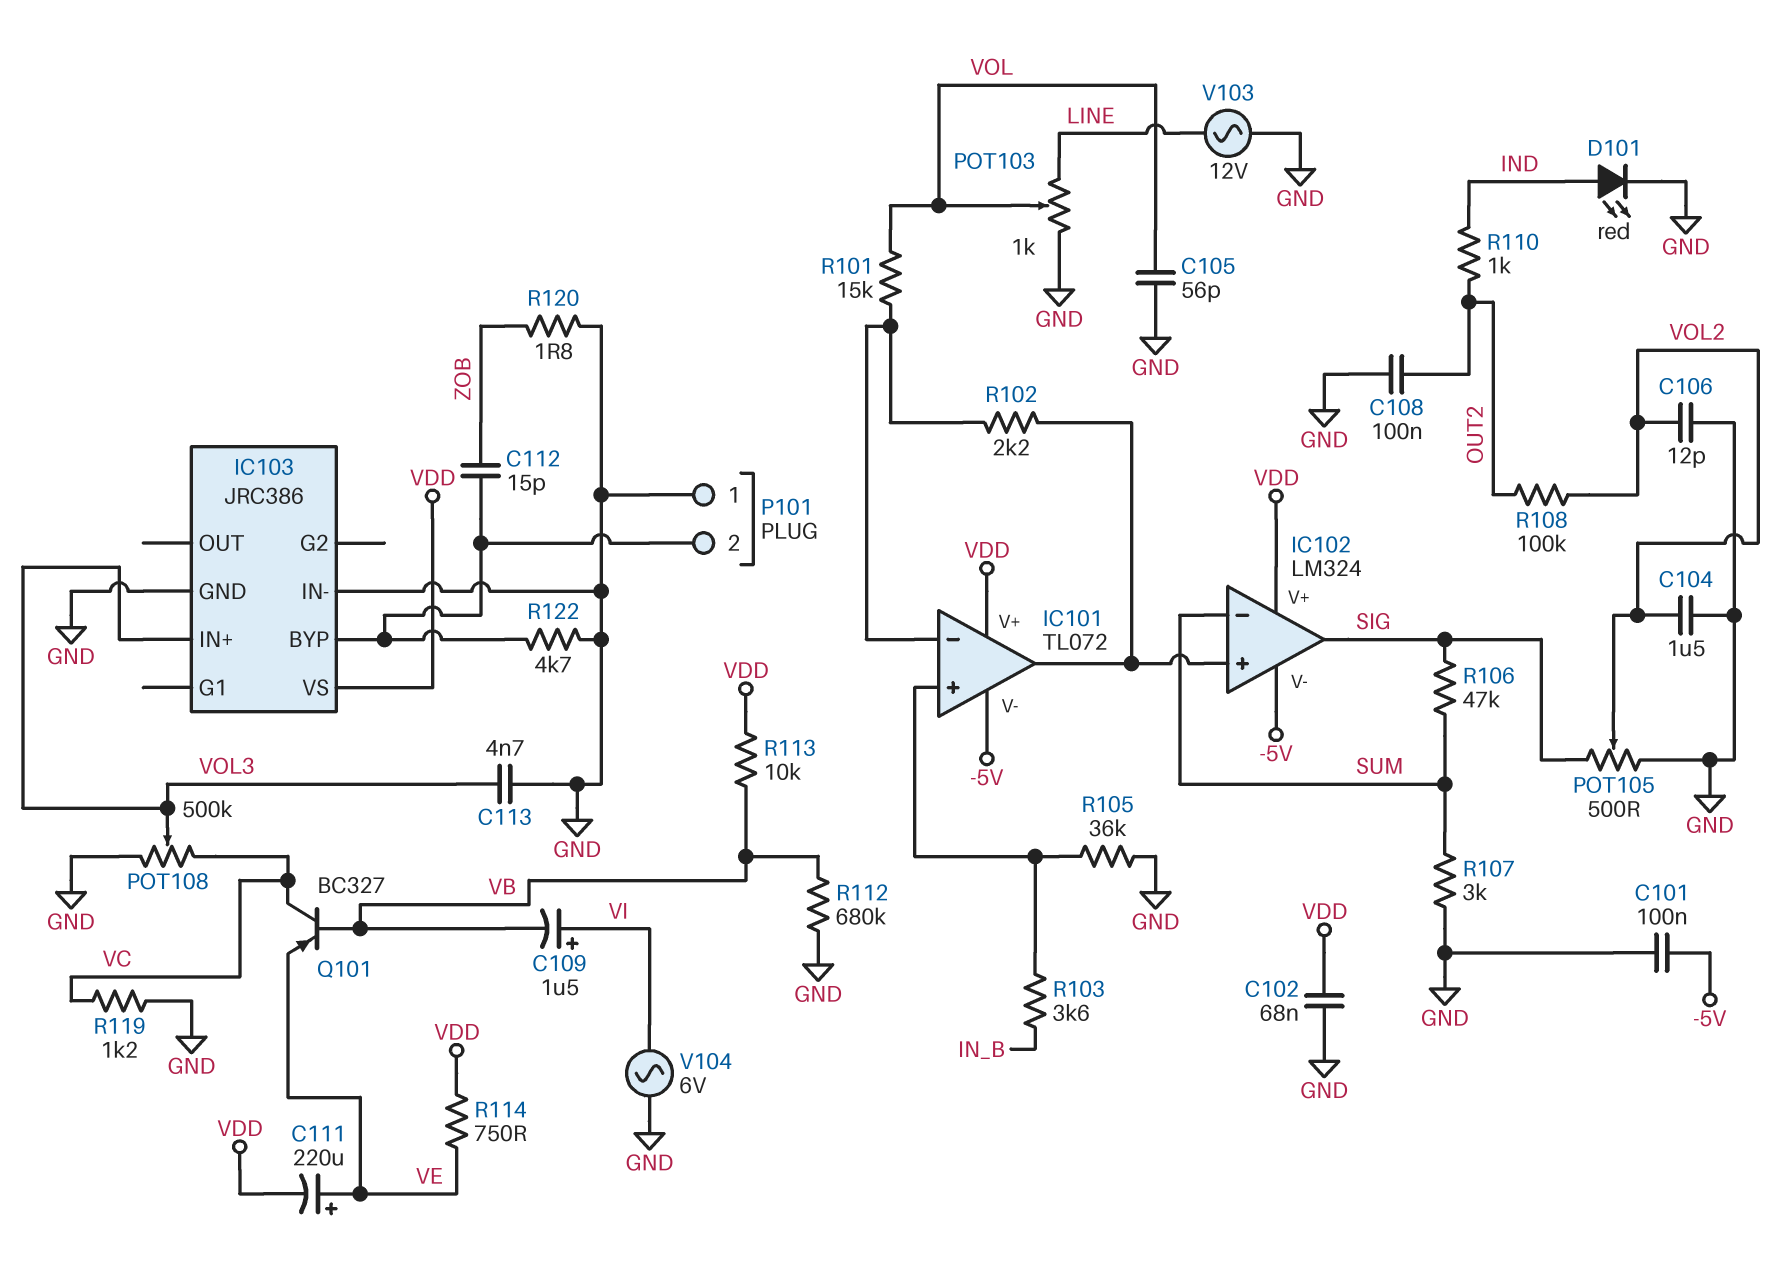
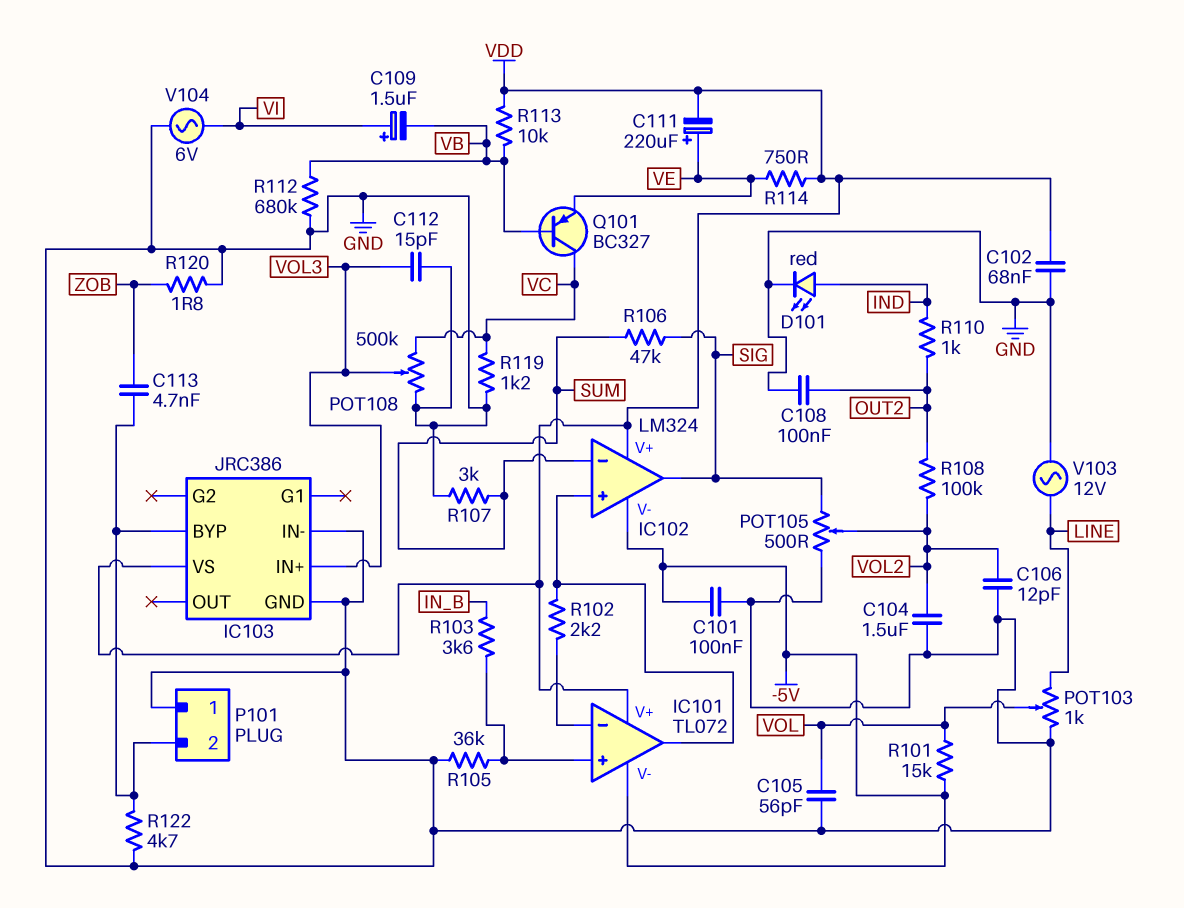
C112: 15pF (IC103/BYP, ZOB) -> 15pF (GND, VOL3)
C113: 4.7nF (GND, VOL3) -> 4.7nF (IC103/BYP, ZOB)
R101: 15k (IC101/in-, VOL) -> 15k (-5V, VOL)

